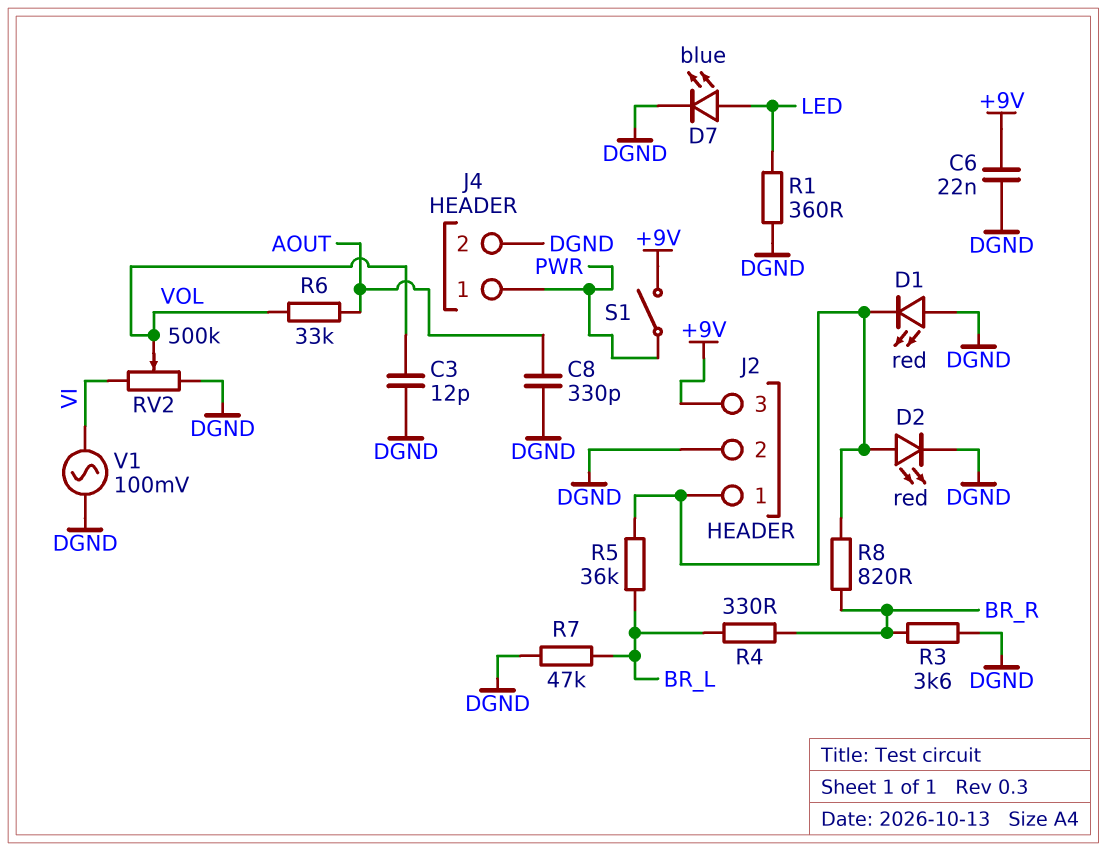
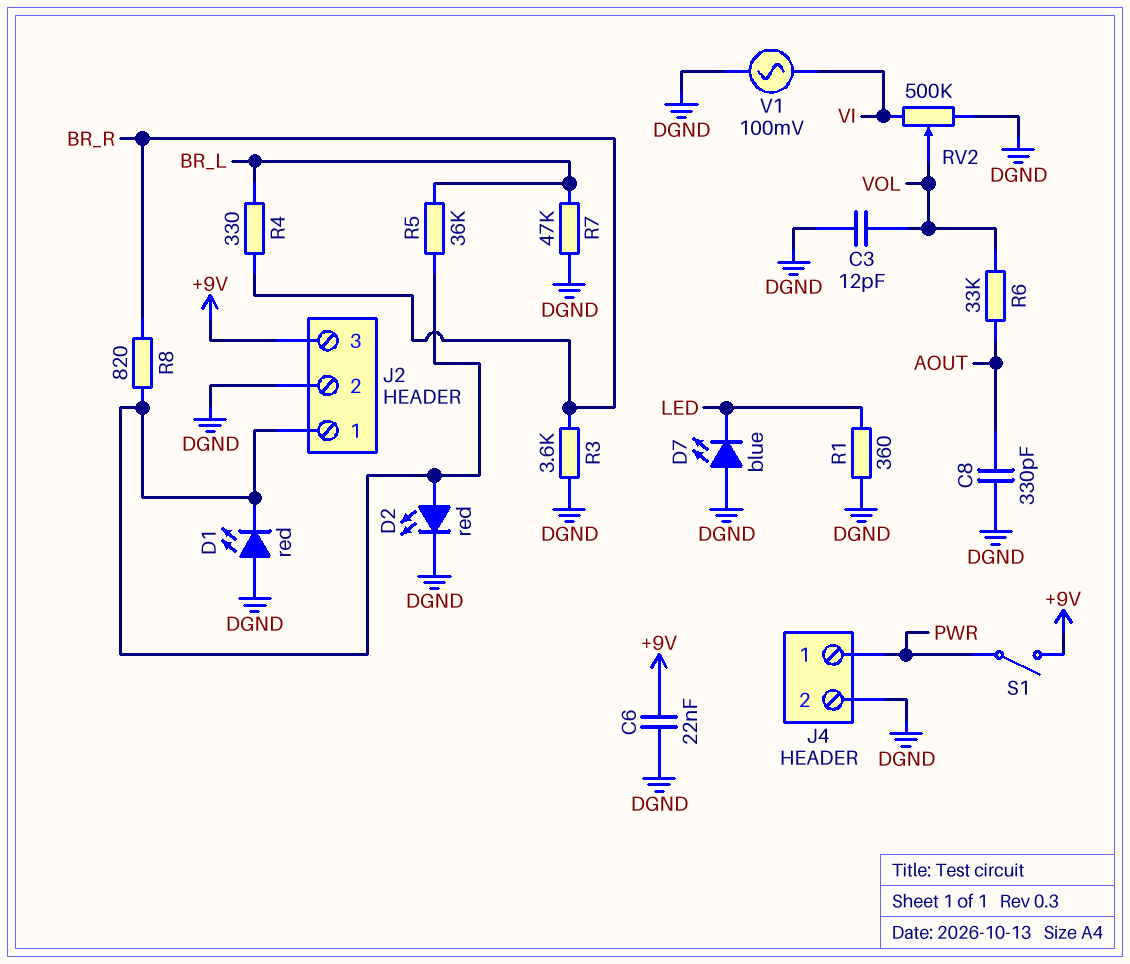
D7: LED blue (A LED, K DGND) -> LED blue (A DGND, K LED)

